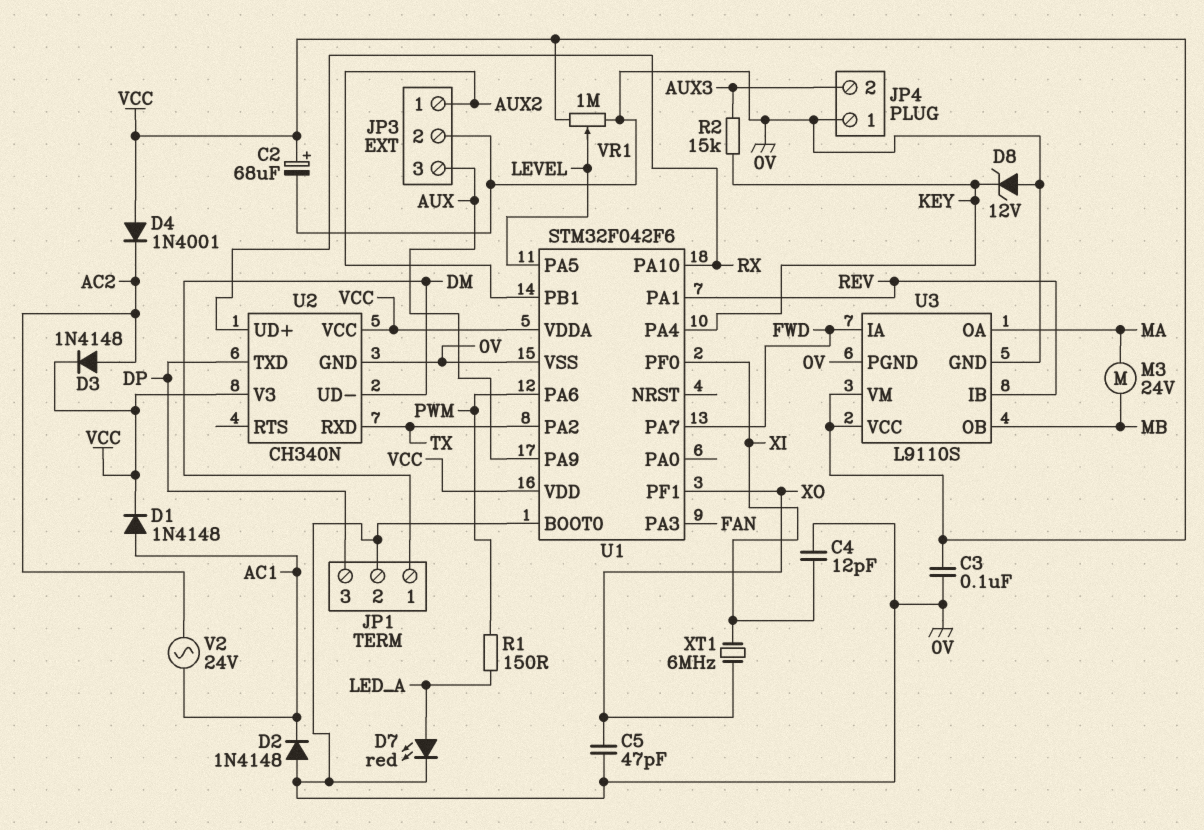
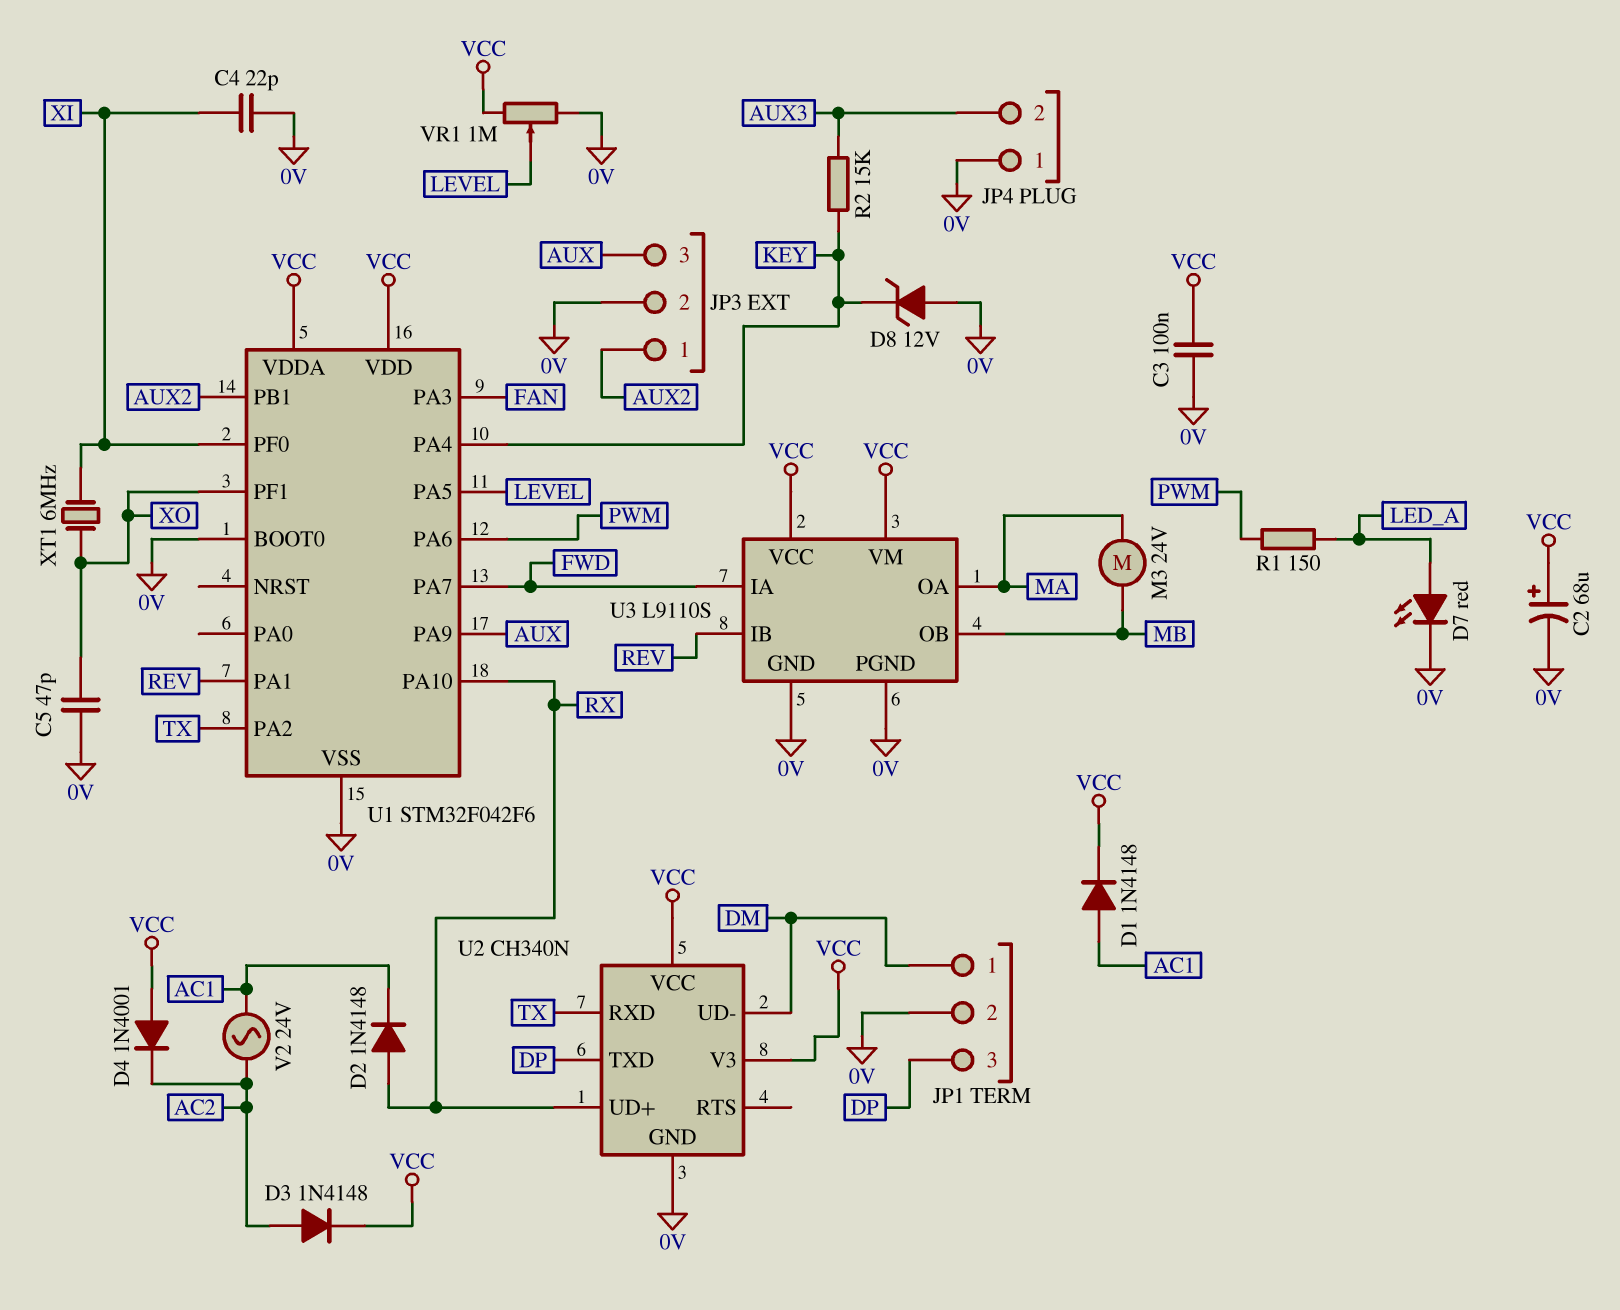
C4: 12pF (0V, XI) -> 22pF (0V, XI)
D2: diode 1N4148 (A 0V, K AC1) -> diode 1N4148 (A RX, K AC1)

